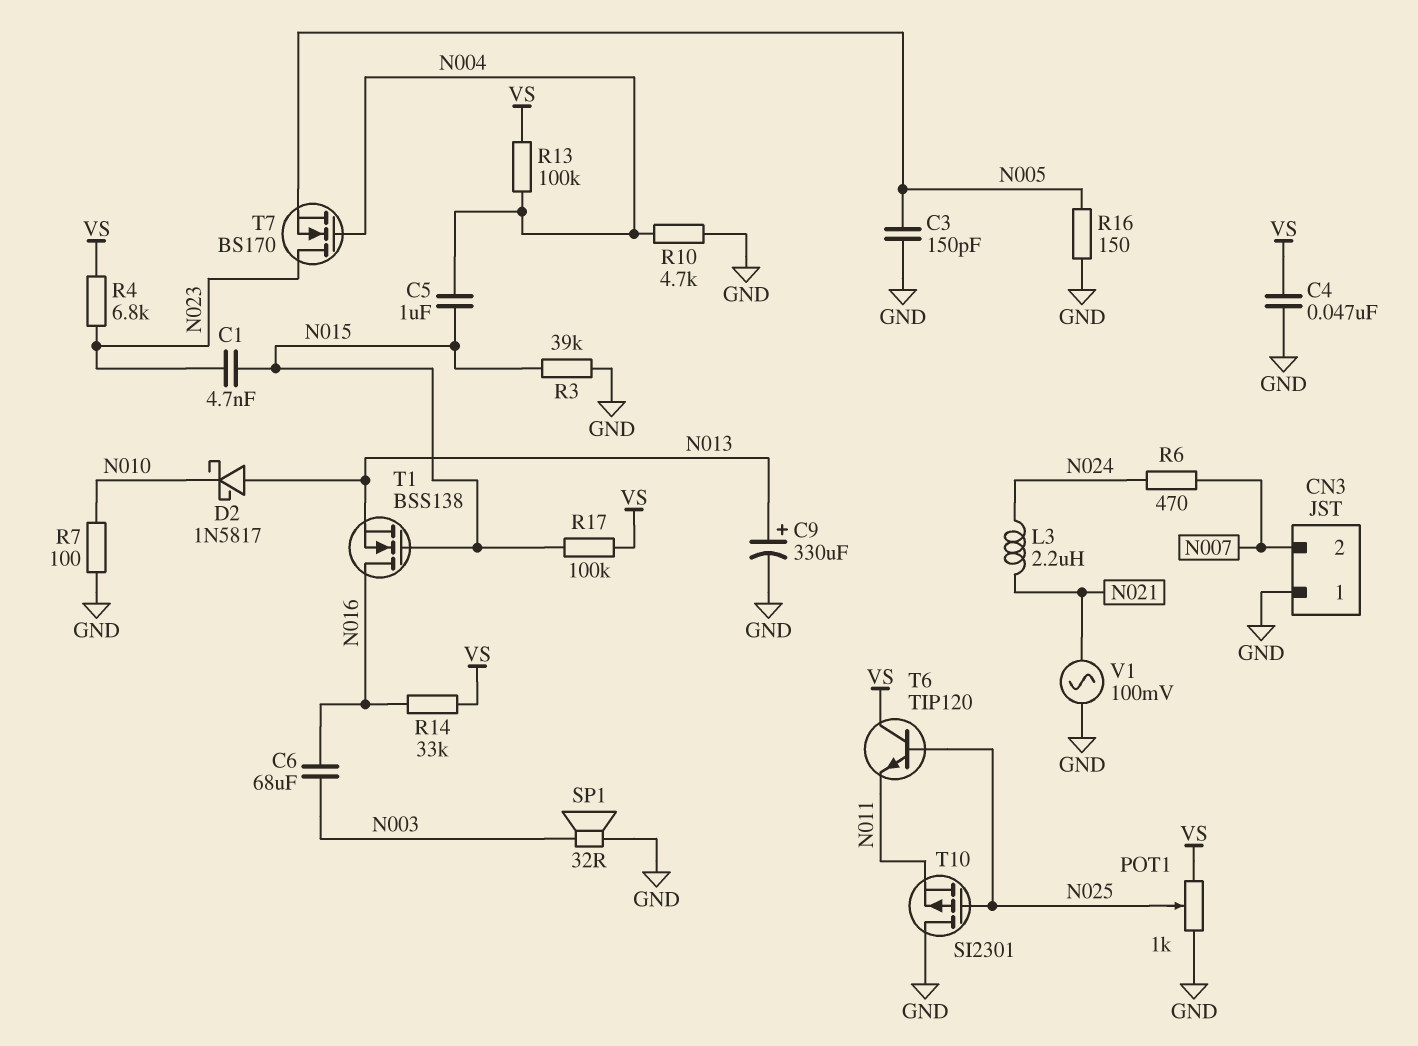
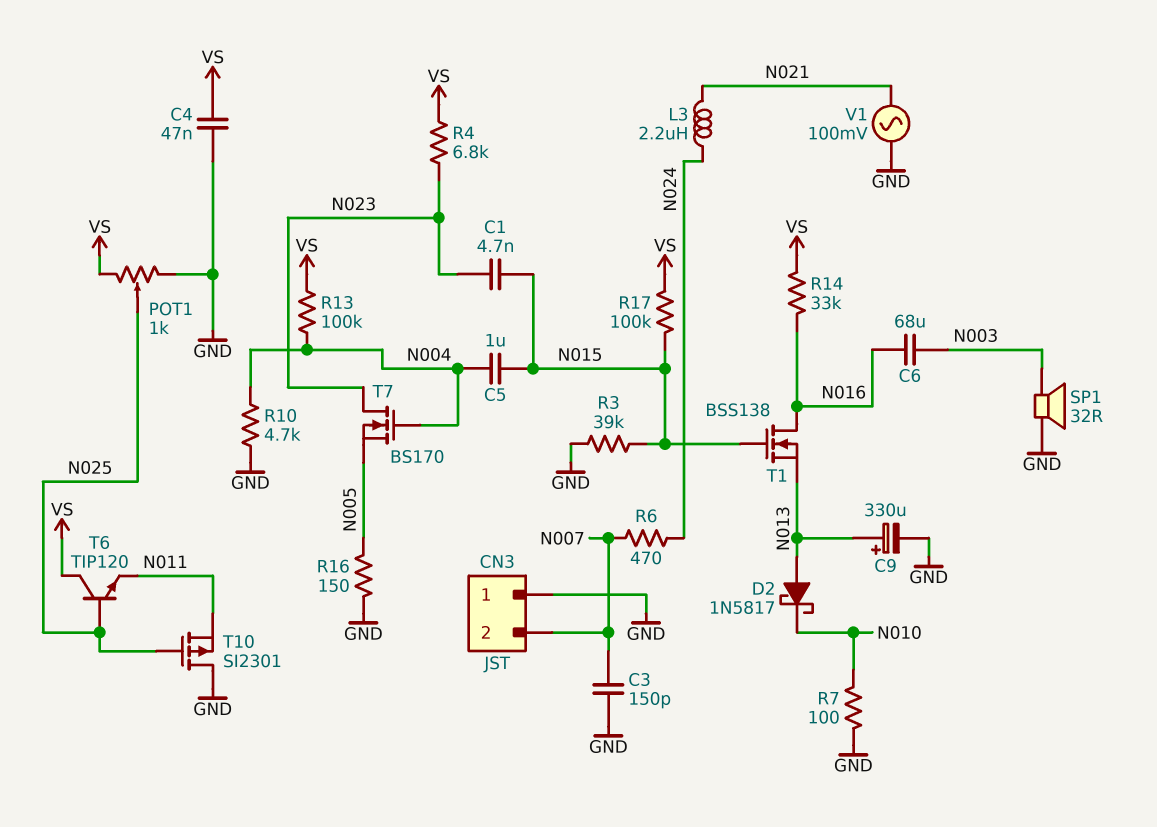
C3: 150pF (GND, N005) -> 150pF (GND, N007)

